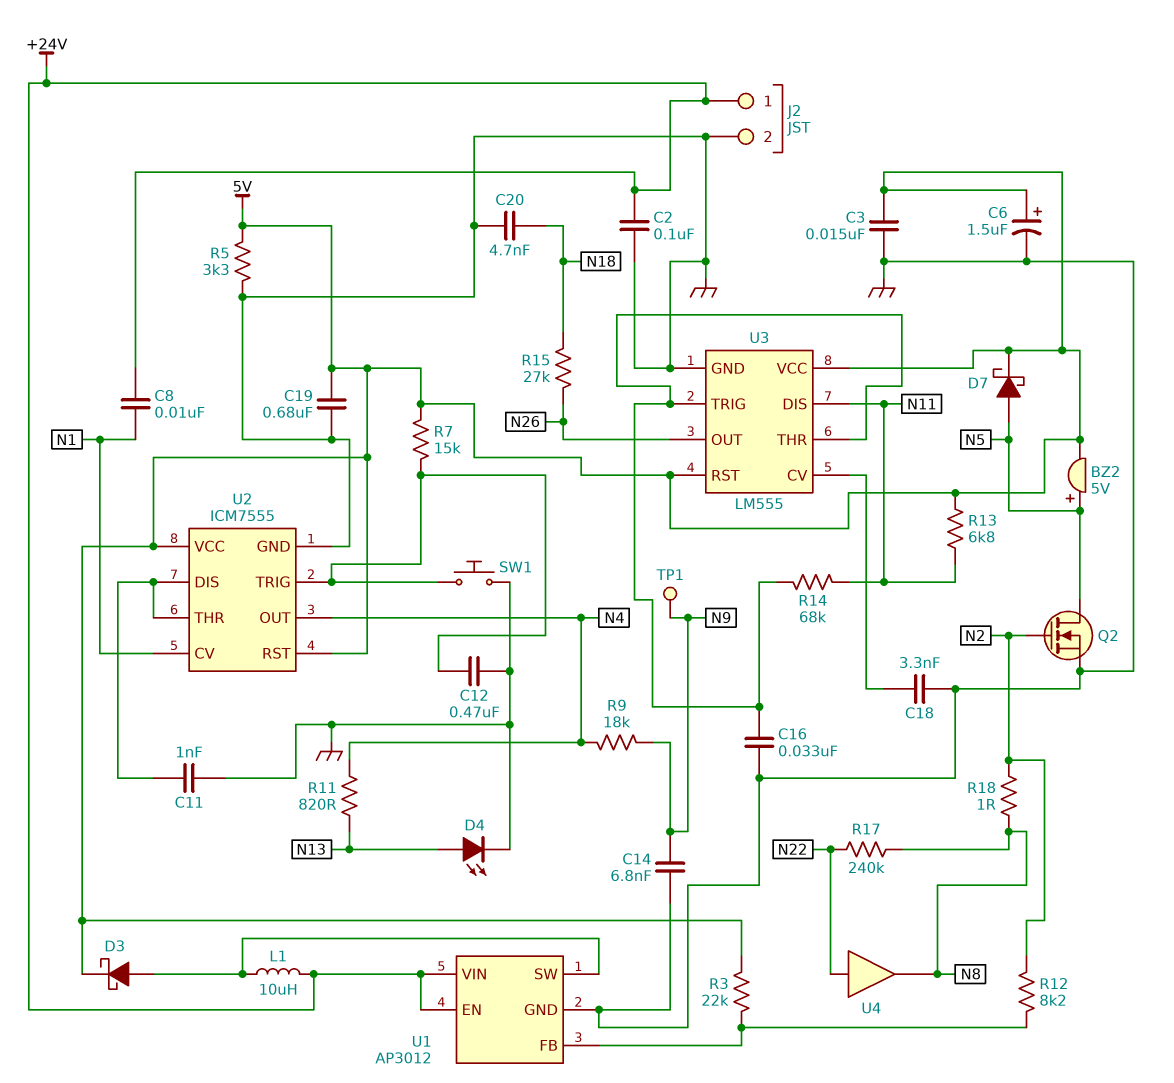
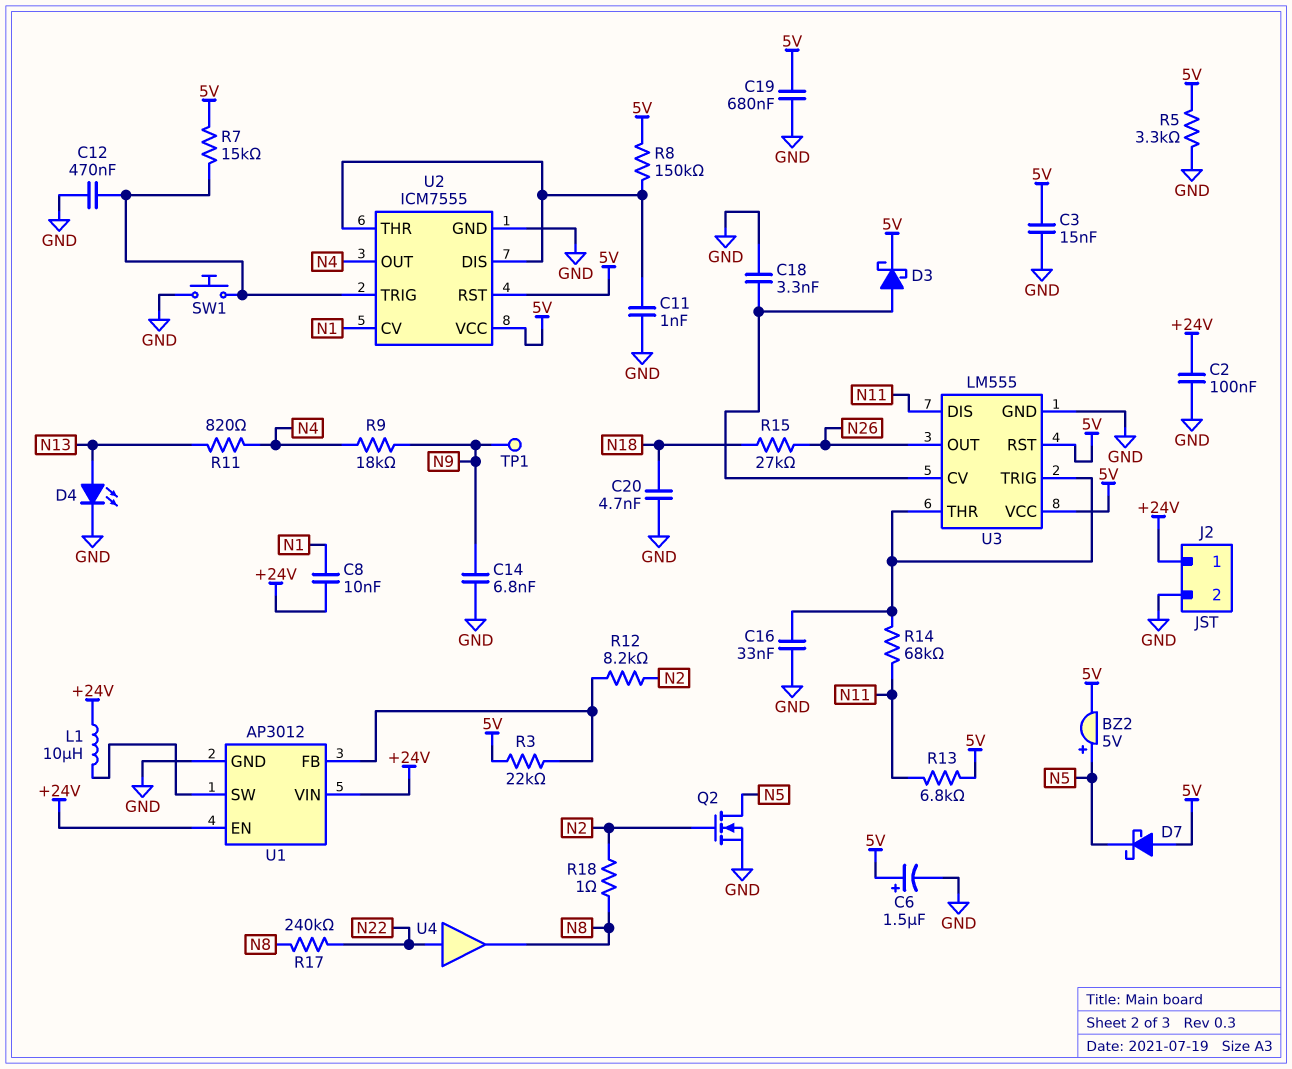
D3: schottky (A U1/SW, K 5V) -> schottky (A U3/CV, K 5V)
D7: schottky (A N5, K 5V) -> schottky (A 5V, K N5)
R8: none -> 150k (5V, U2/DIS)

